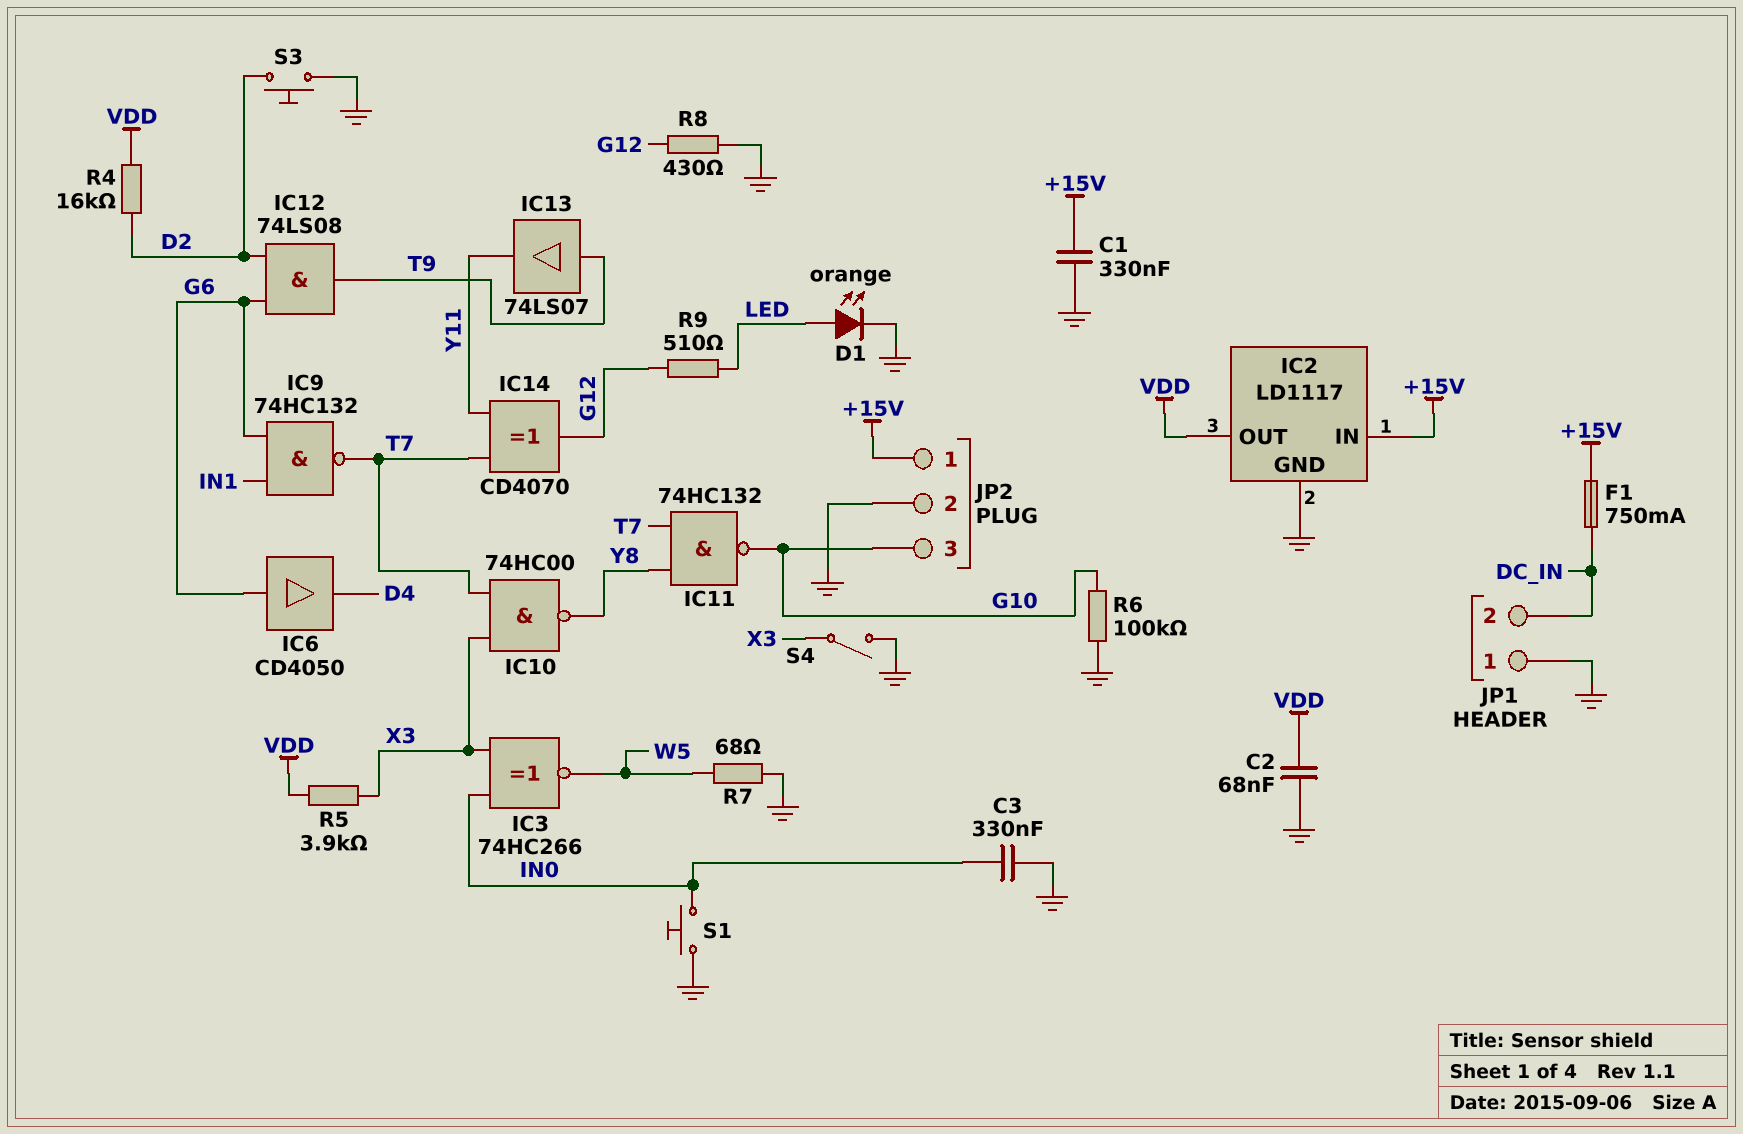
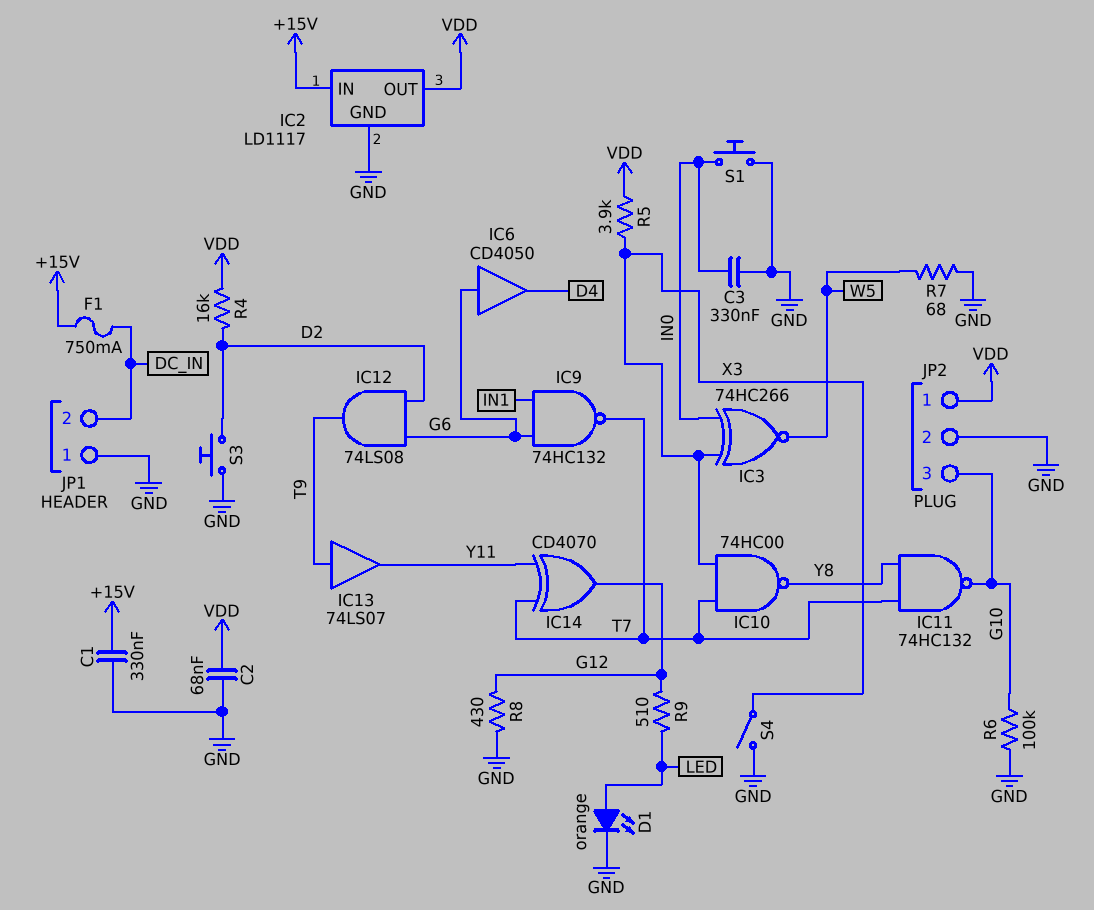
JP2 pin 1: +15V -> VDD

